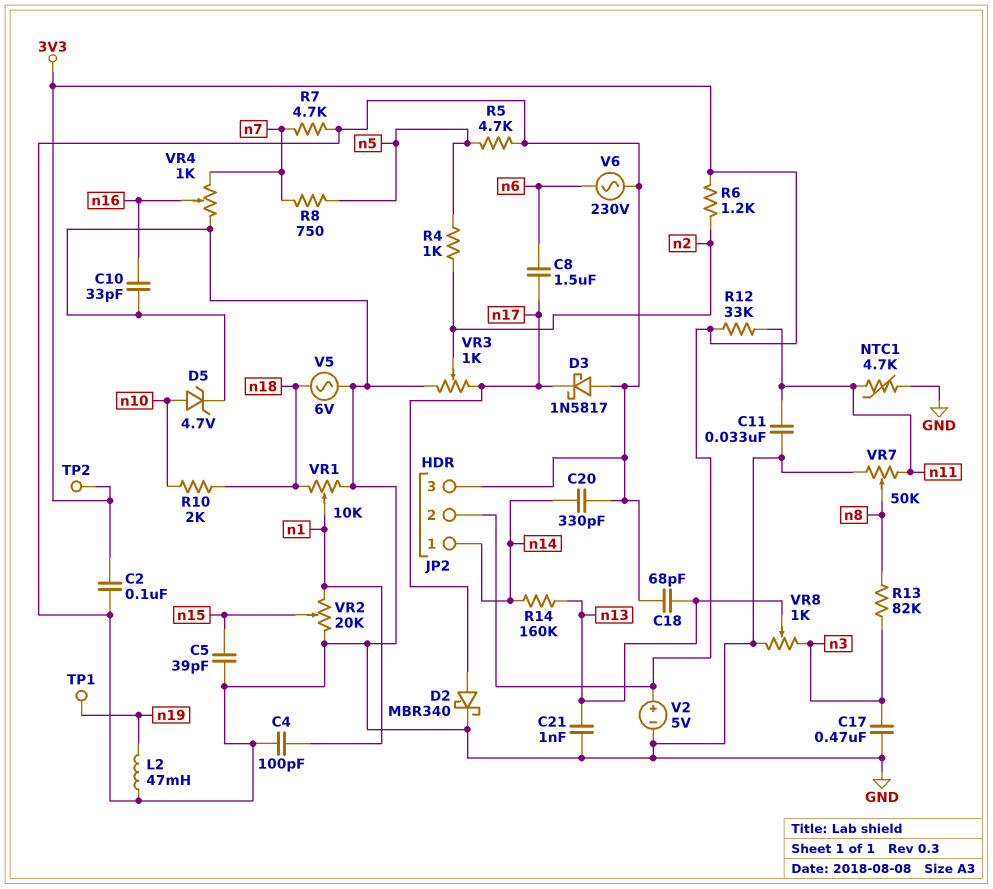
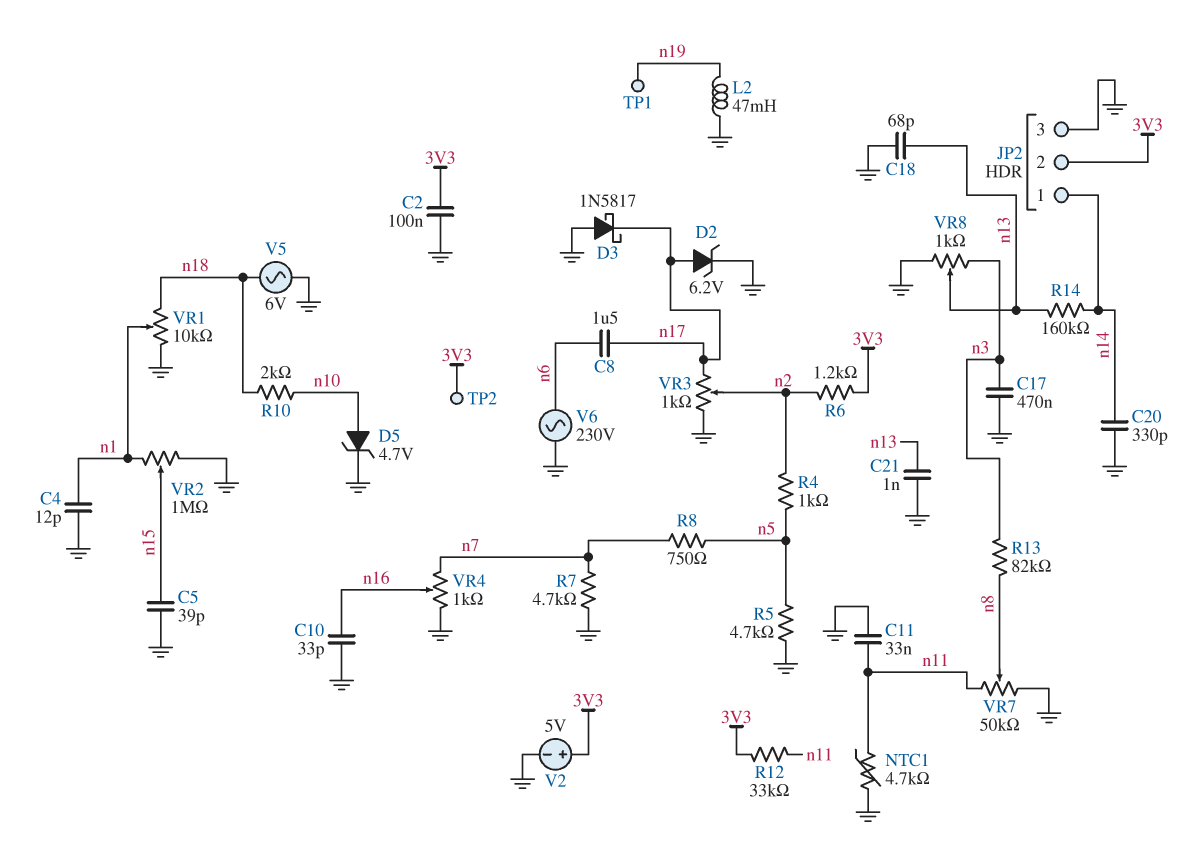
C4: 100pF (GND, n1) -> 12pF (GND, n1)
D2: schottky MBR340 (A n17, K GND) -> zener 6.2V (A n17, K GND)
VR2: 20k (GND, n1, wiper n15) -> 1M (GND, n1, wiper n15)

